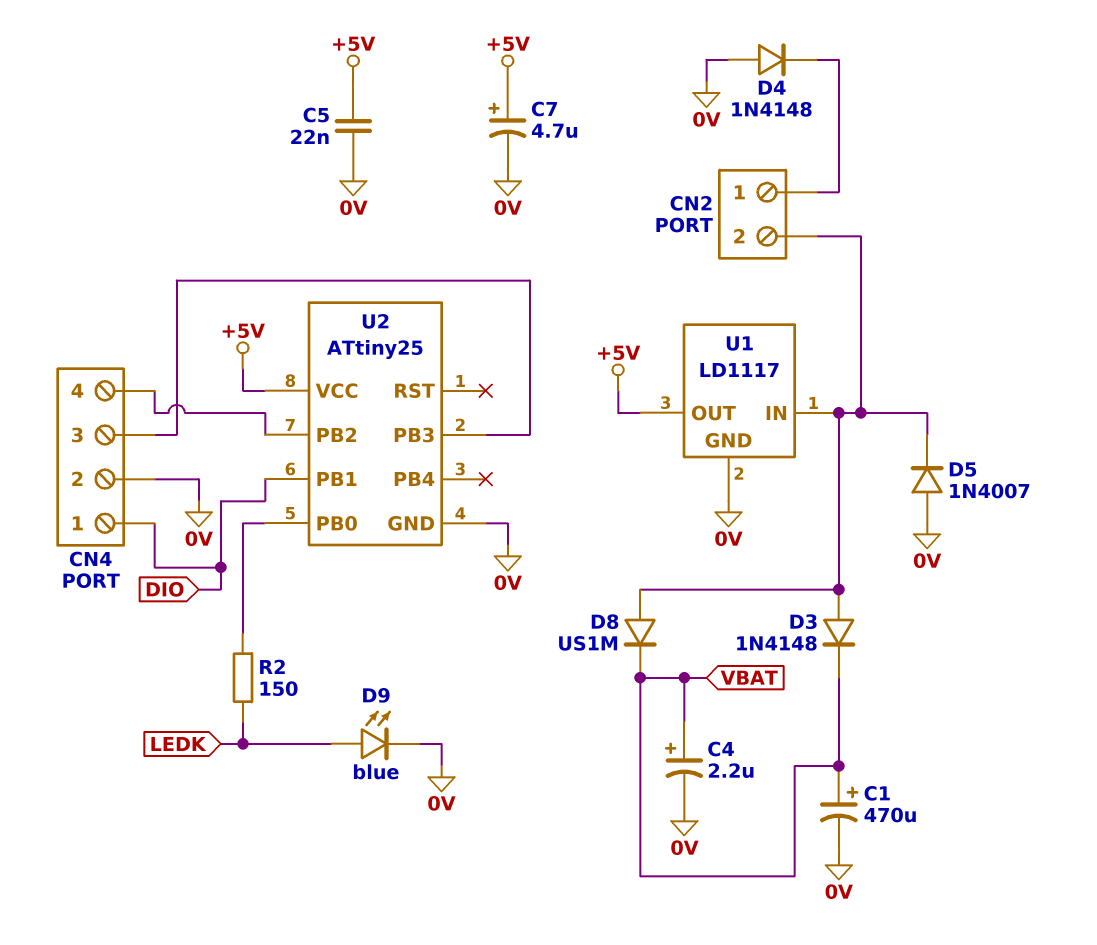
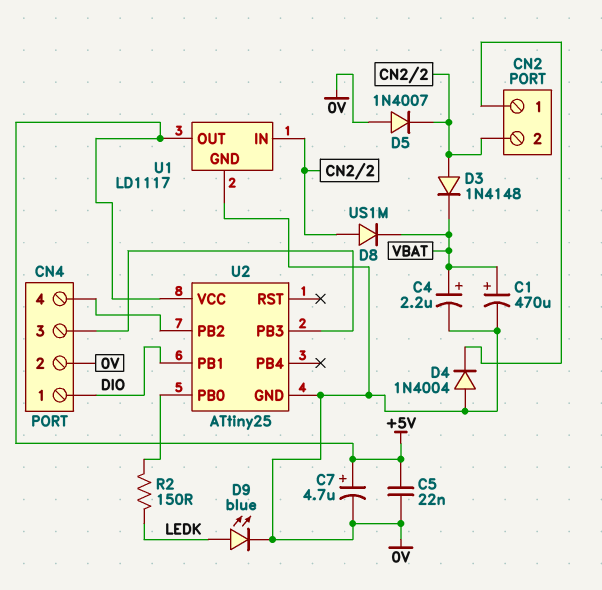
D4: diode 1N4148 (A 0V, K CN2/1) -> diode 1N4004 (A 0V, K CN2/1)

